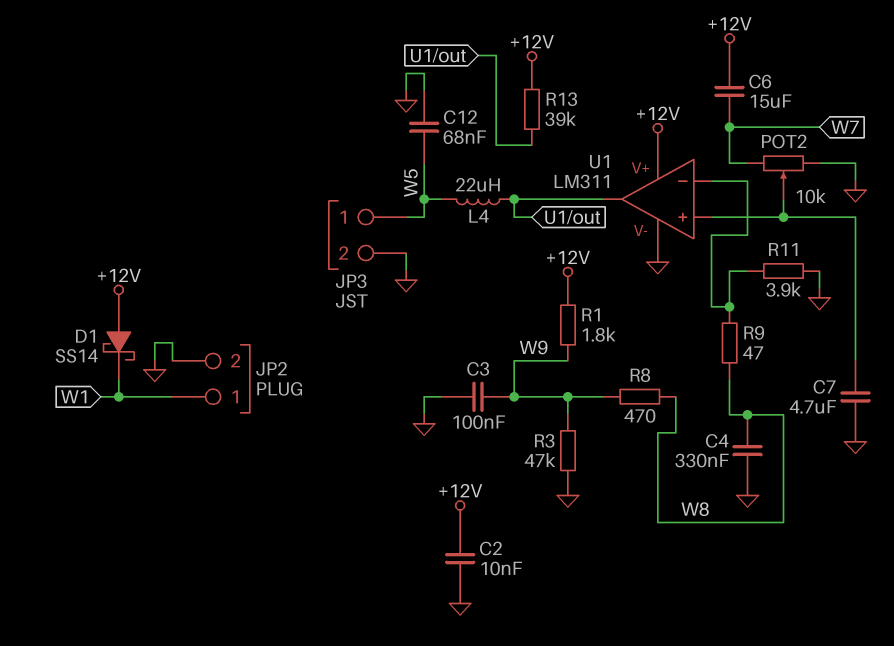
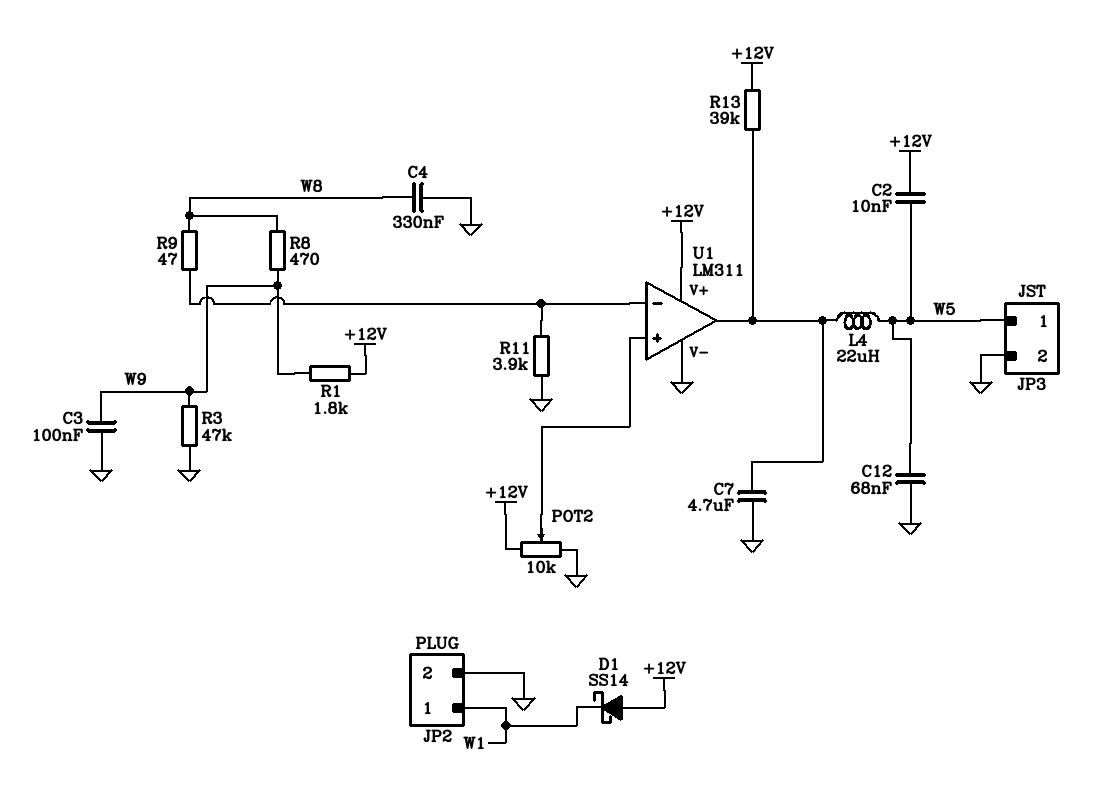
C2: 10nF (+12V, GND) -> 10nF (+12V, W5)
C6: 15uF (+12V, W7) -> none
C7: 4.7uF (GND, U1/in+) -> 4.7uF (GND, U1/out)
POT2: 10k (GND, W7, wiper U1/in+) -> 10k (+12V, GND, wiper U1/in+)

